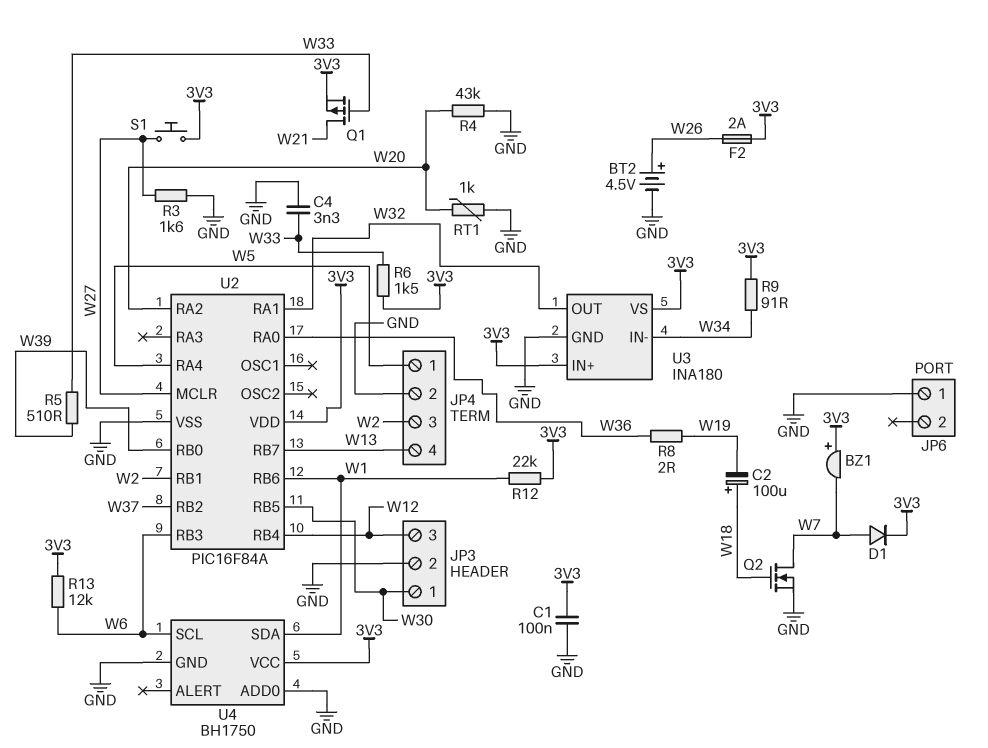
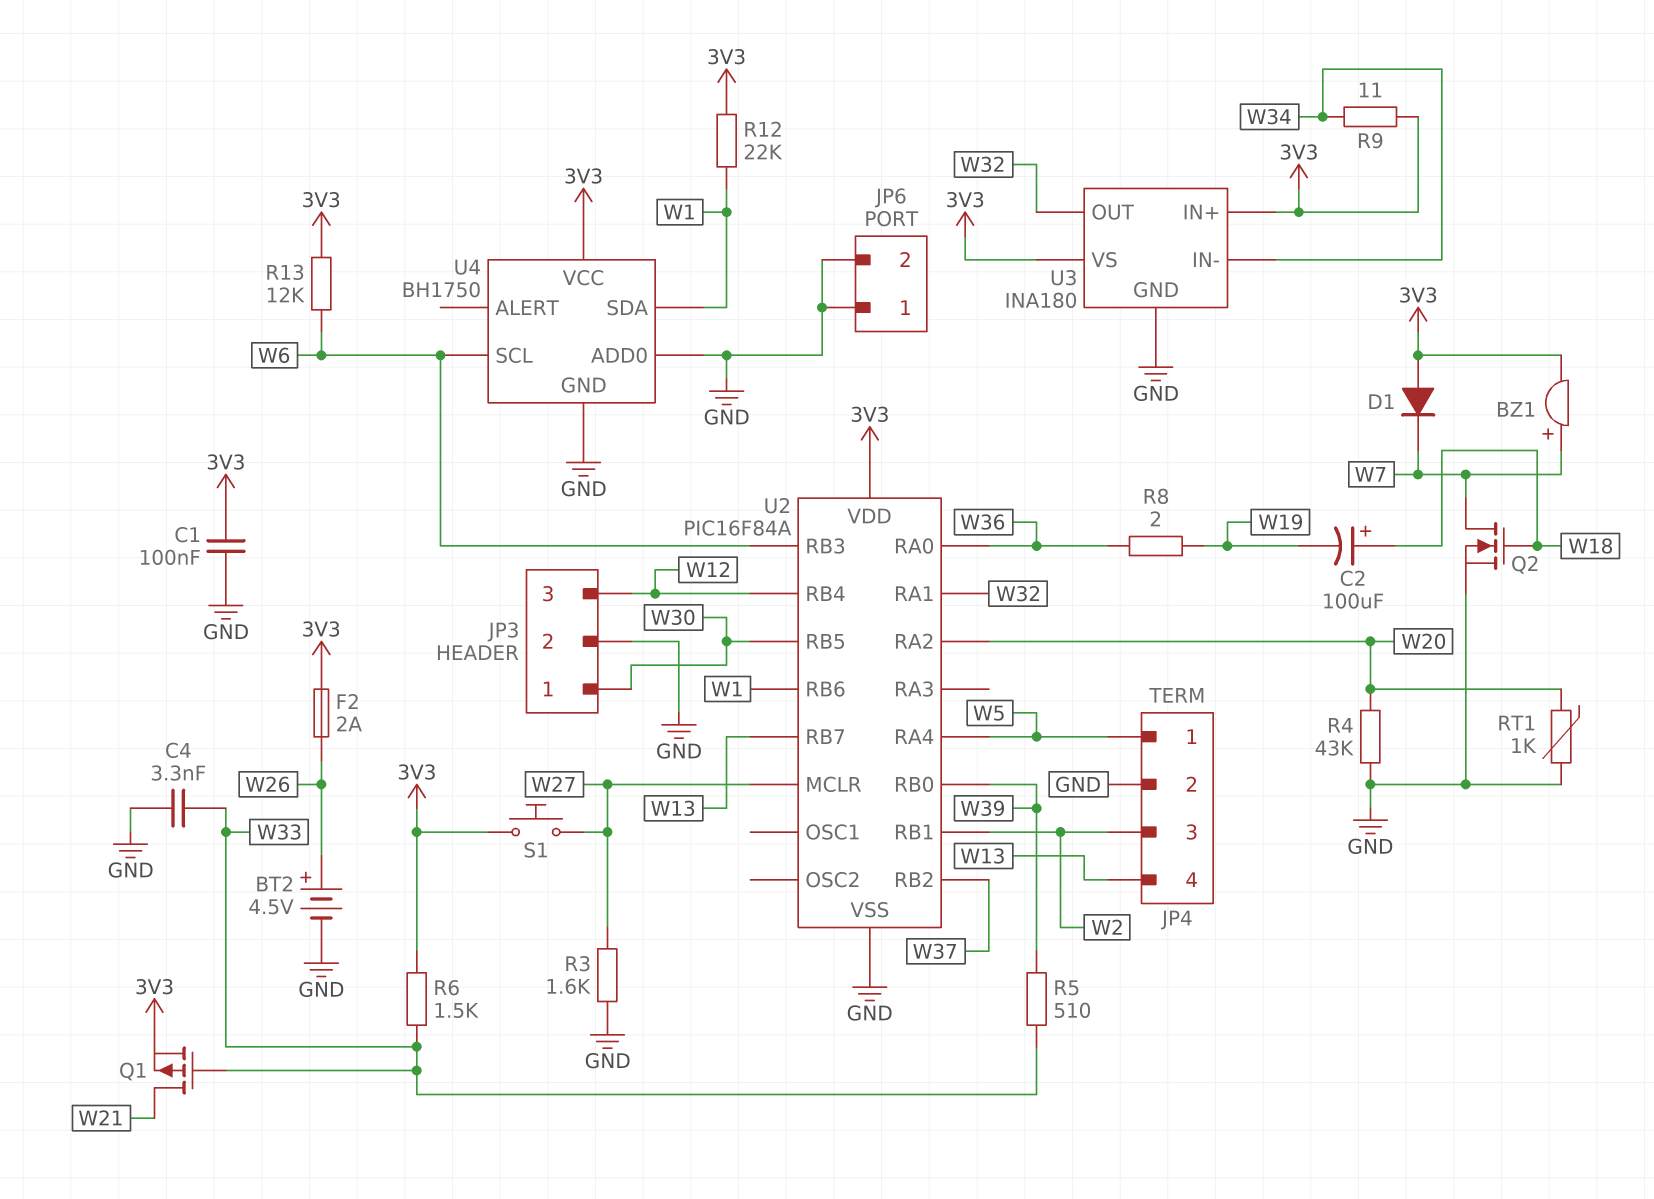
BZ1: buzzer (plus 3V3, minus W7) -> buzzer (plus W7, minus 3V3)
D1: diode (A W7, K 3V3) -> diode (A 3V3, K W7)
JP6 pin 2: none -> GND
R9: 91 (3V3, W34) -> 11 (3V3, W34)

